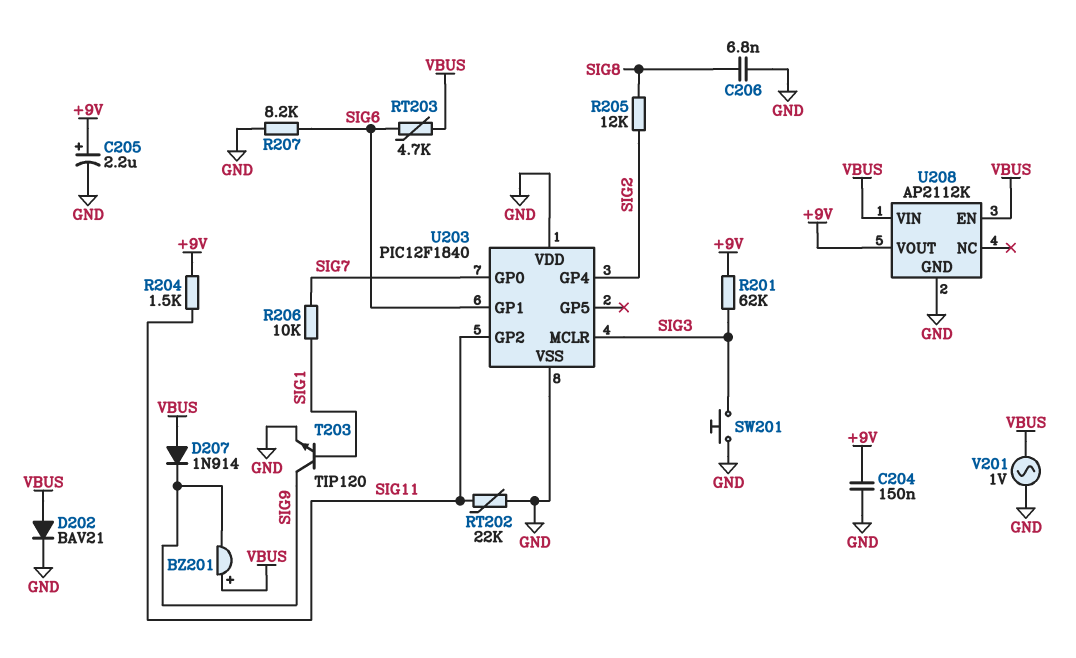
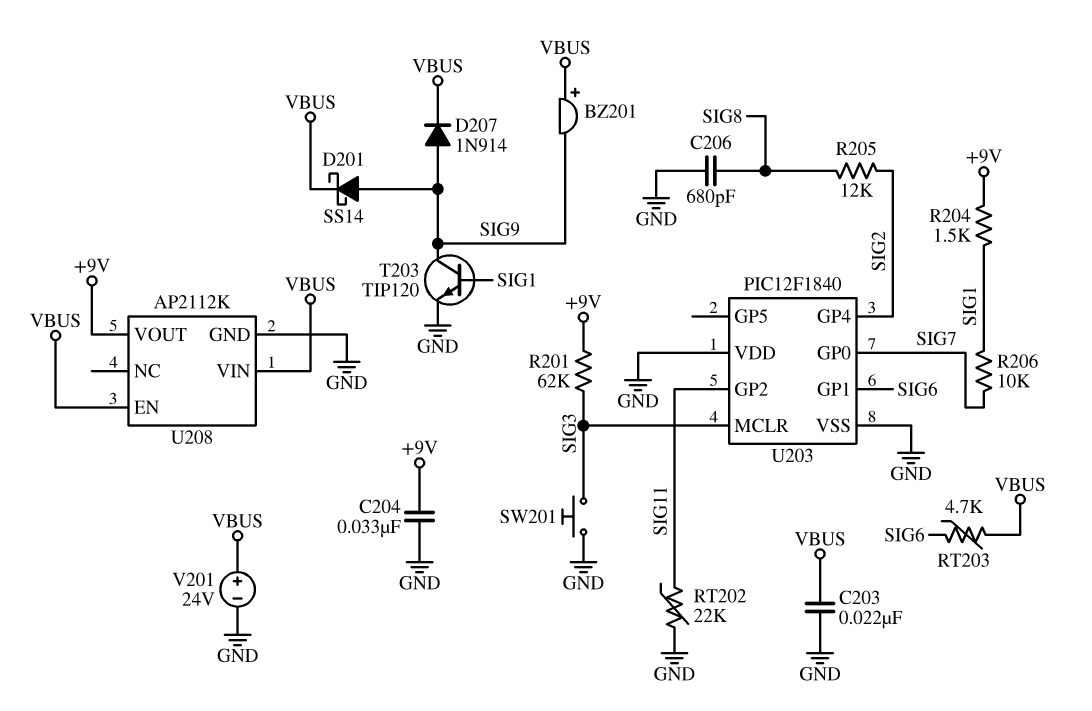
C203: none -> 22nF (GND, VBUS)
C204: 150nF (+9V, GND) -> 33nF (+9V, GND)
C205: 2.2uF (plus +9V, minus GND) -> none
C206: 6.8nF (GND, SIG8) -> 680pF (GND, SIG8)
D201: none -> schottky SS14 (A SIG9, K VBUS)
D202: diode BAV21 (A VBUS, K GND) -> none
D207: diode 1N914 (A VBUS, K SIG9) -> diode 1N914 (A SIG9, K VBUS)
R204: 1.5k (+9V, SIG11) -> 1.5k (+9V, SIG1)
R207: 8.2k (GND, SIG6) -> none
V201: AC 1V (GND, VBUS) -> 24V (plus VBUS, minus GND)

